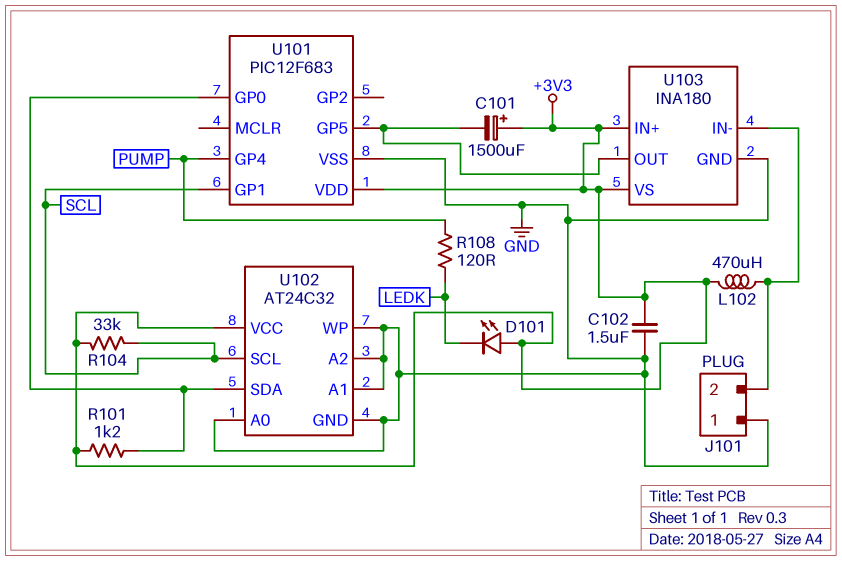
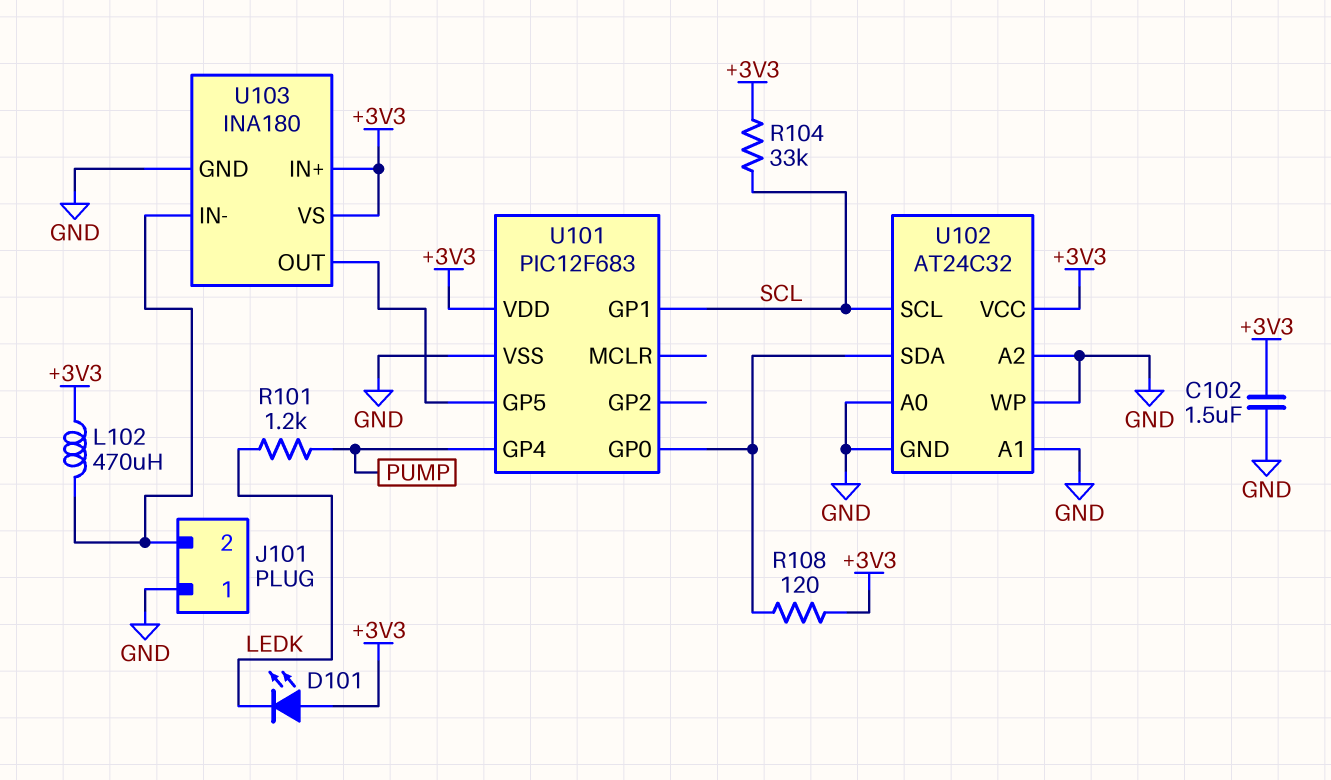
C101: 1500uF (plus +3V3, minus U101/GP5) -> none
R101: 1.2k (+3V3, U101/GP0) -> 1.2k (LEDK, PUMP)
R108: 120 (LEDK, PUMP) -> 120 (+3V3, U101/GP0)

